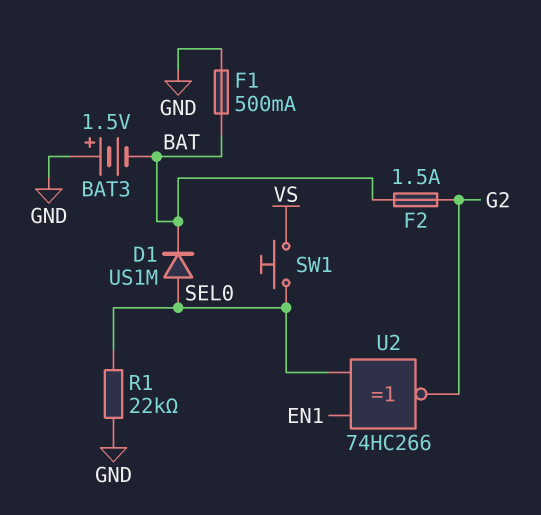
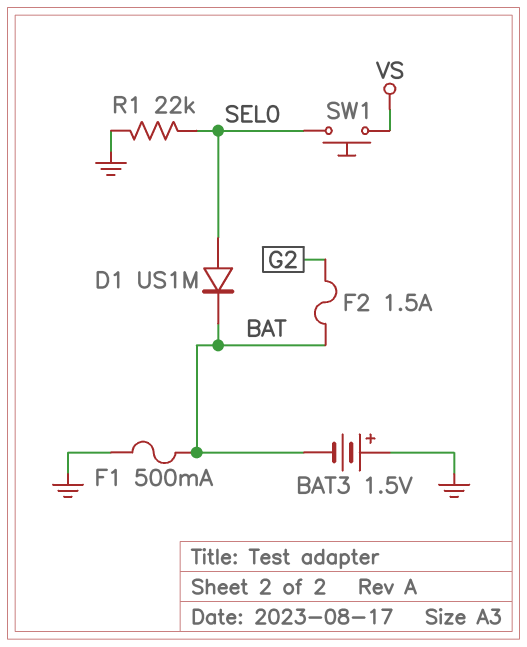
U2: XNOR 74HC266 (in EN1, in SEL0, out G2) -> none

